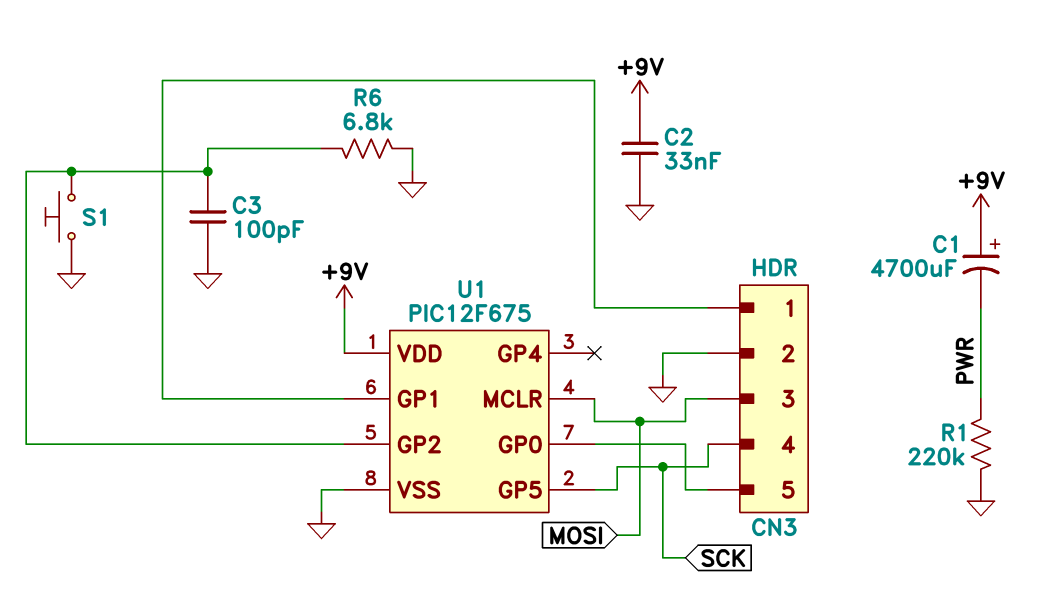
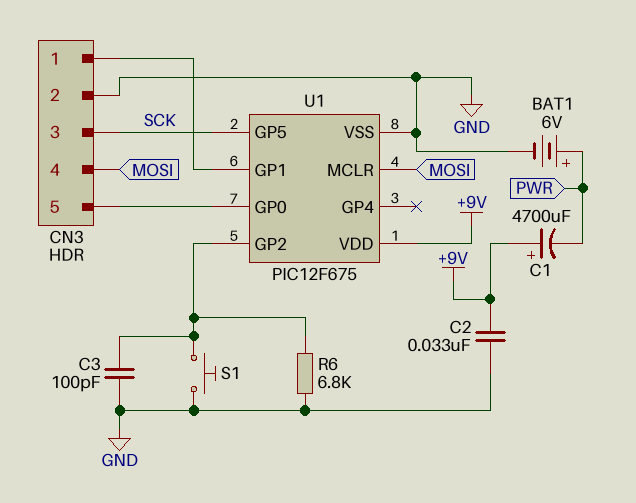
BAT1: none -> 6V (plus PWR, minus GND)
CN3 pin 3: MOSI -> SCK
CN3 pin 4: SCK -> MOSI
R1: 220k (GND, PWR) -> none

